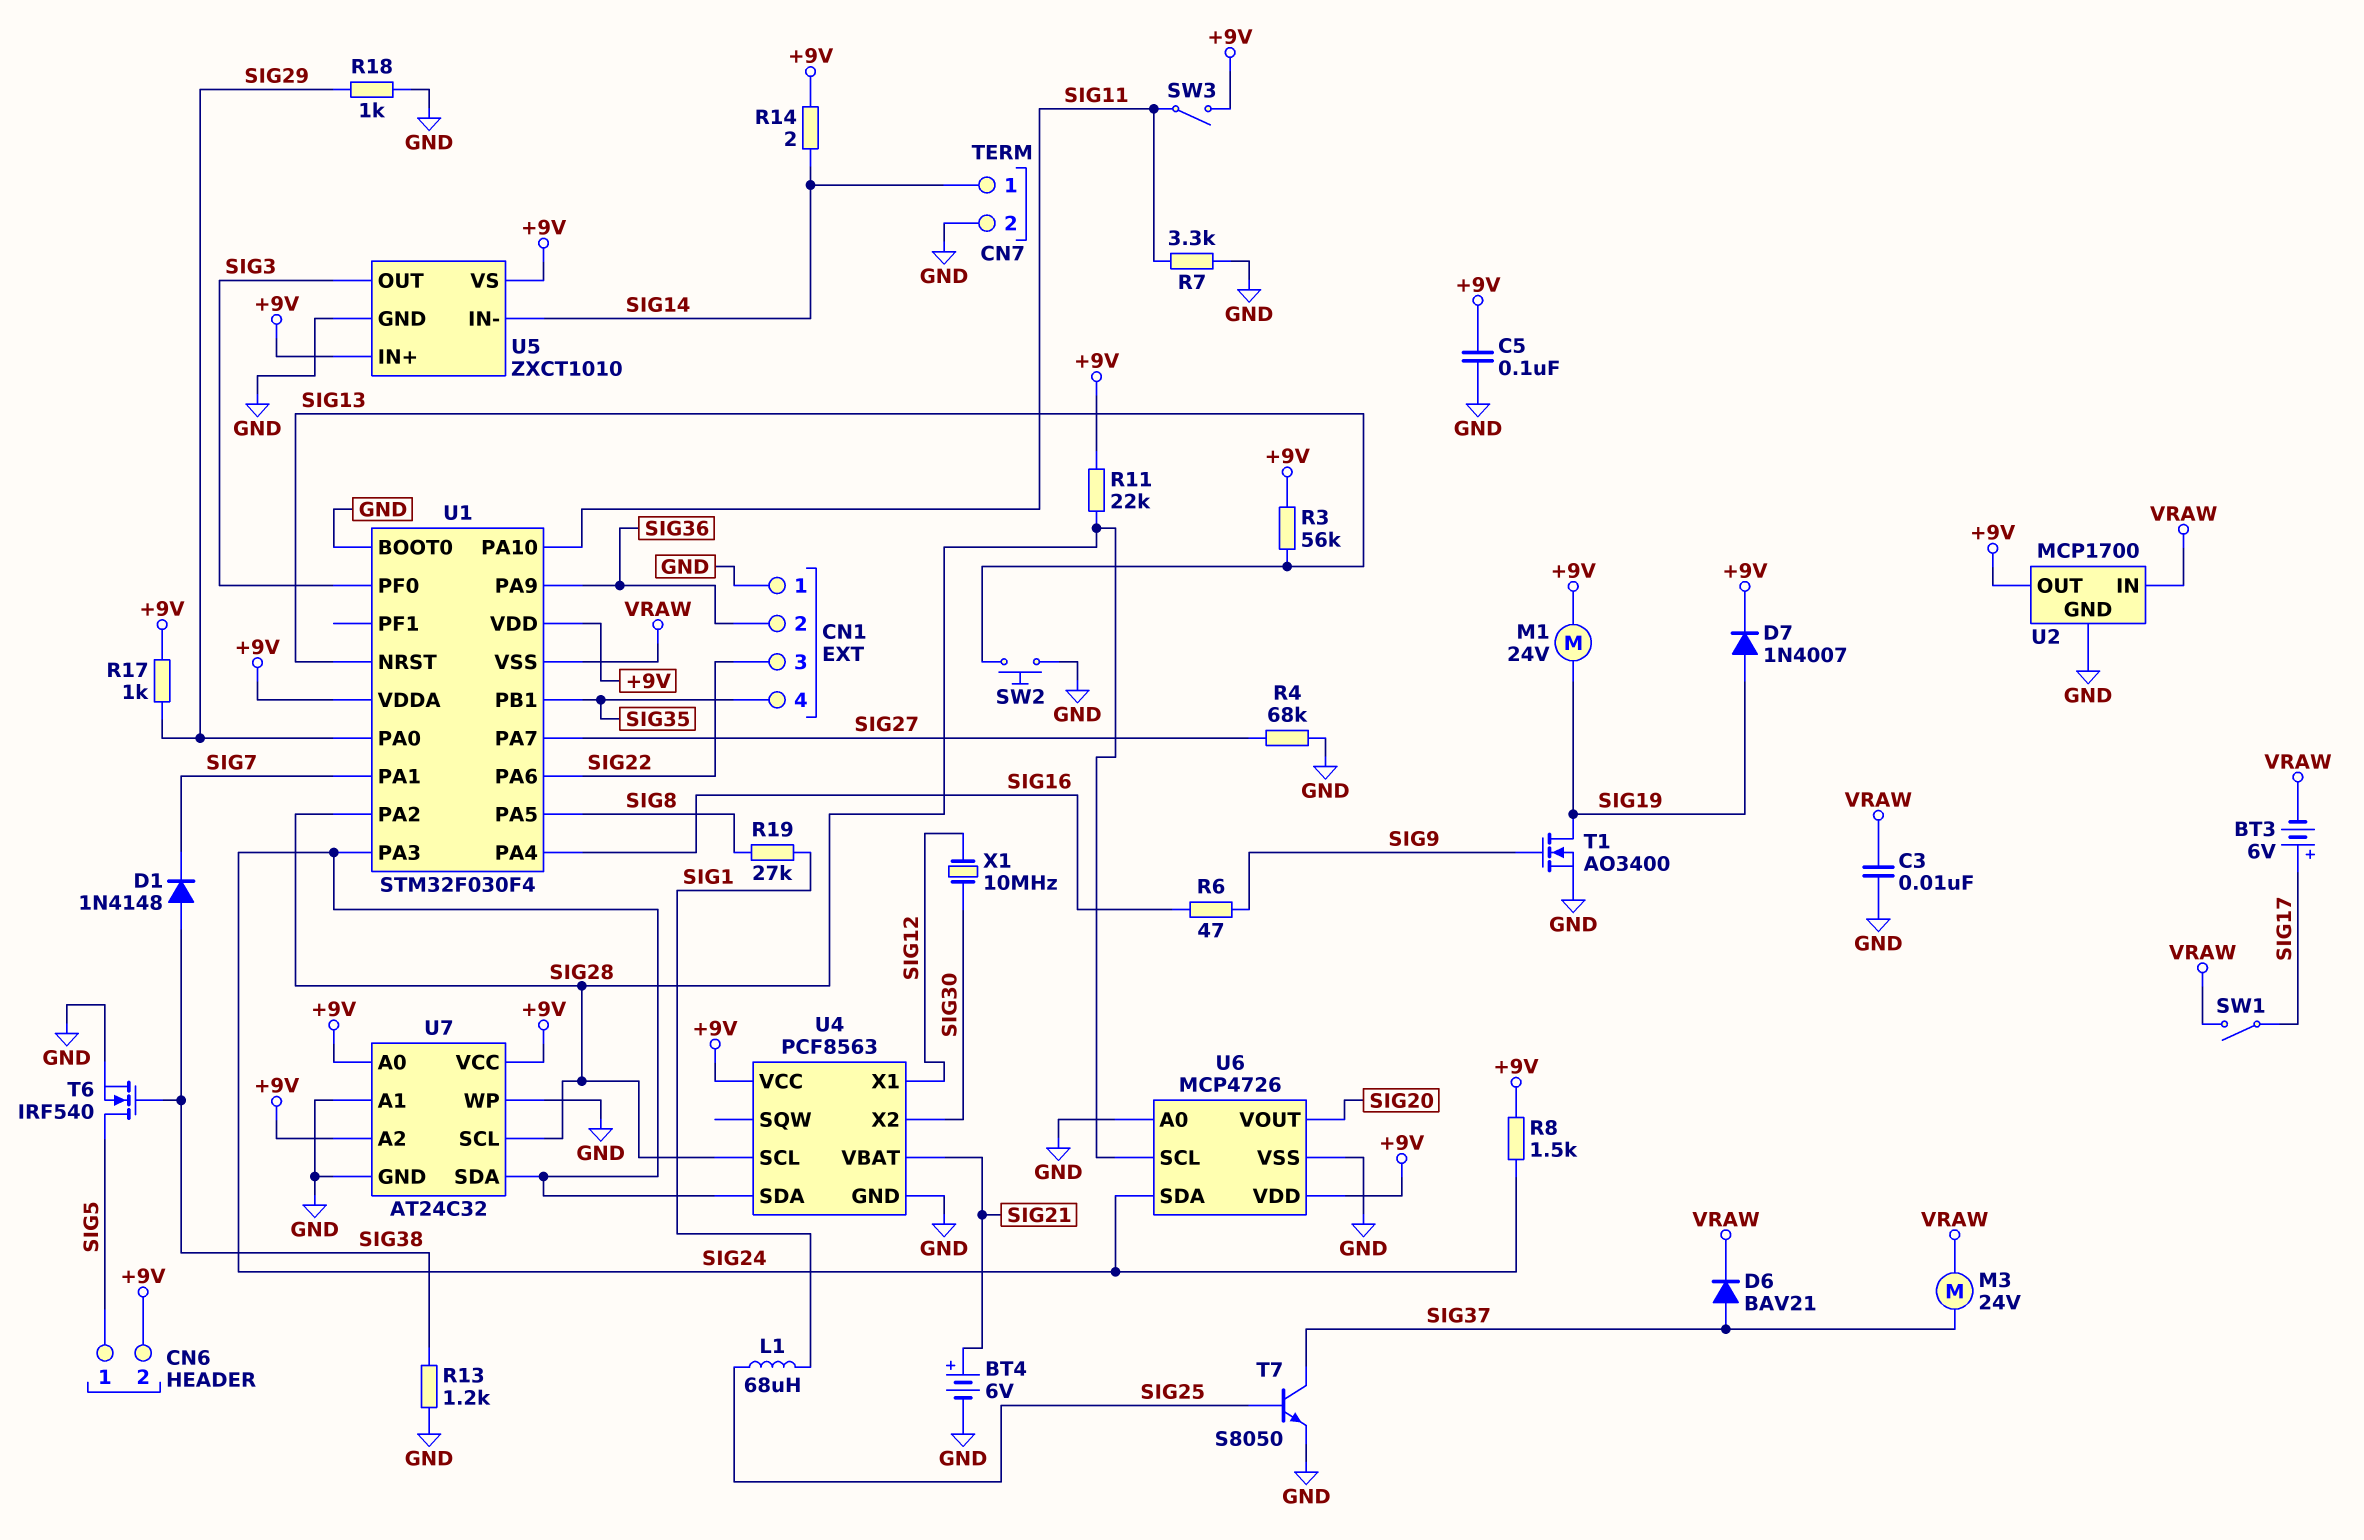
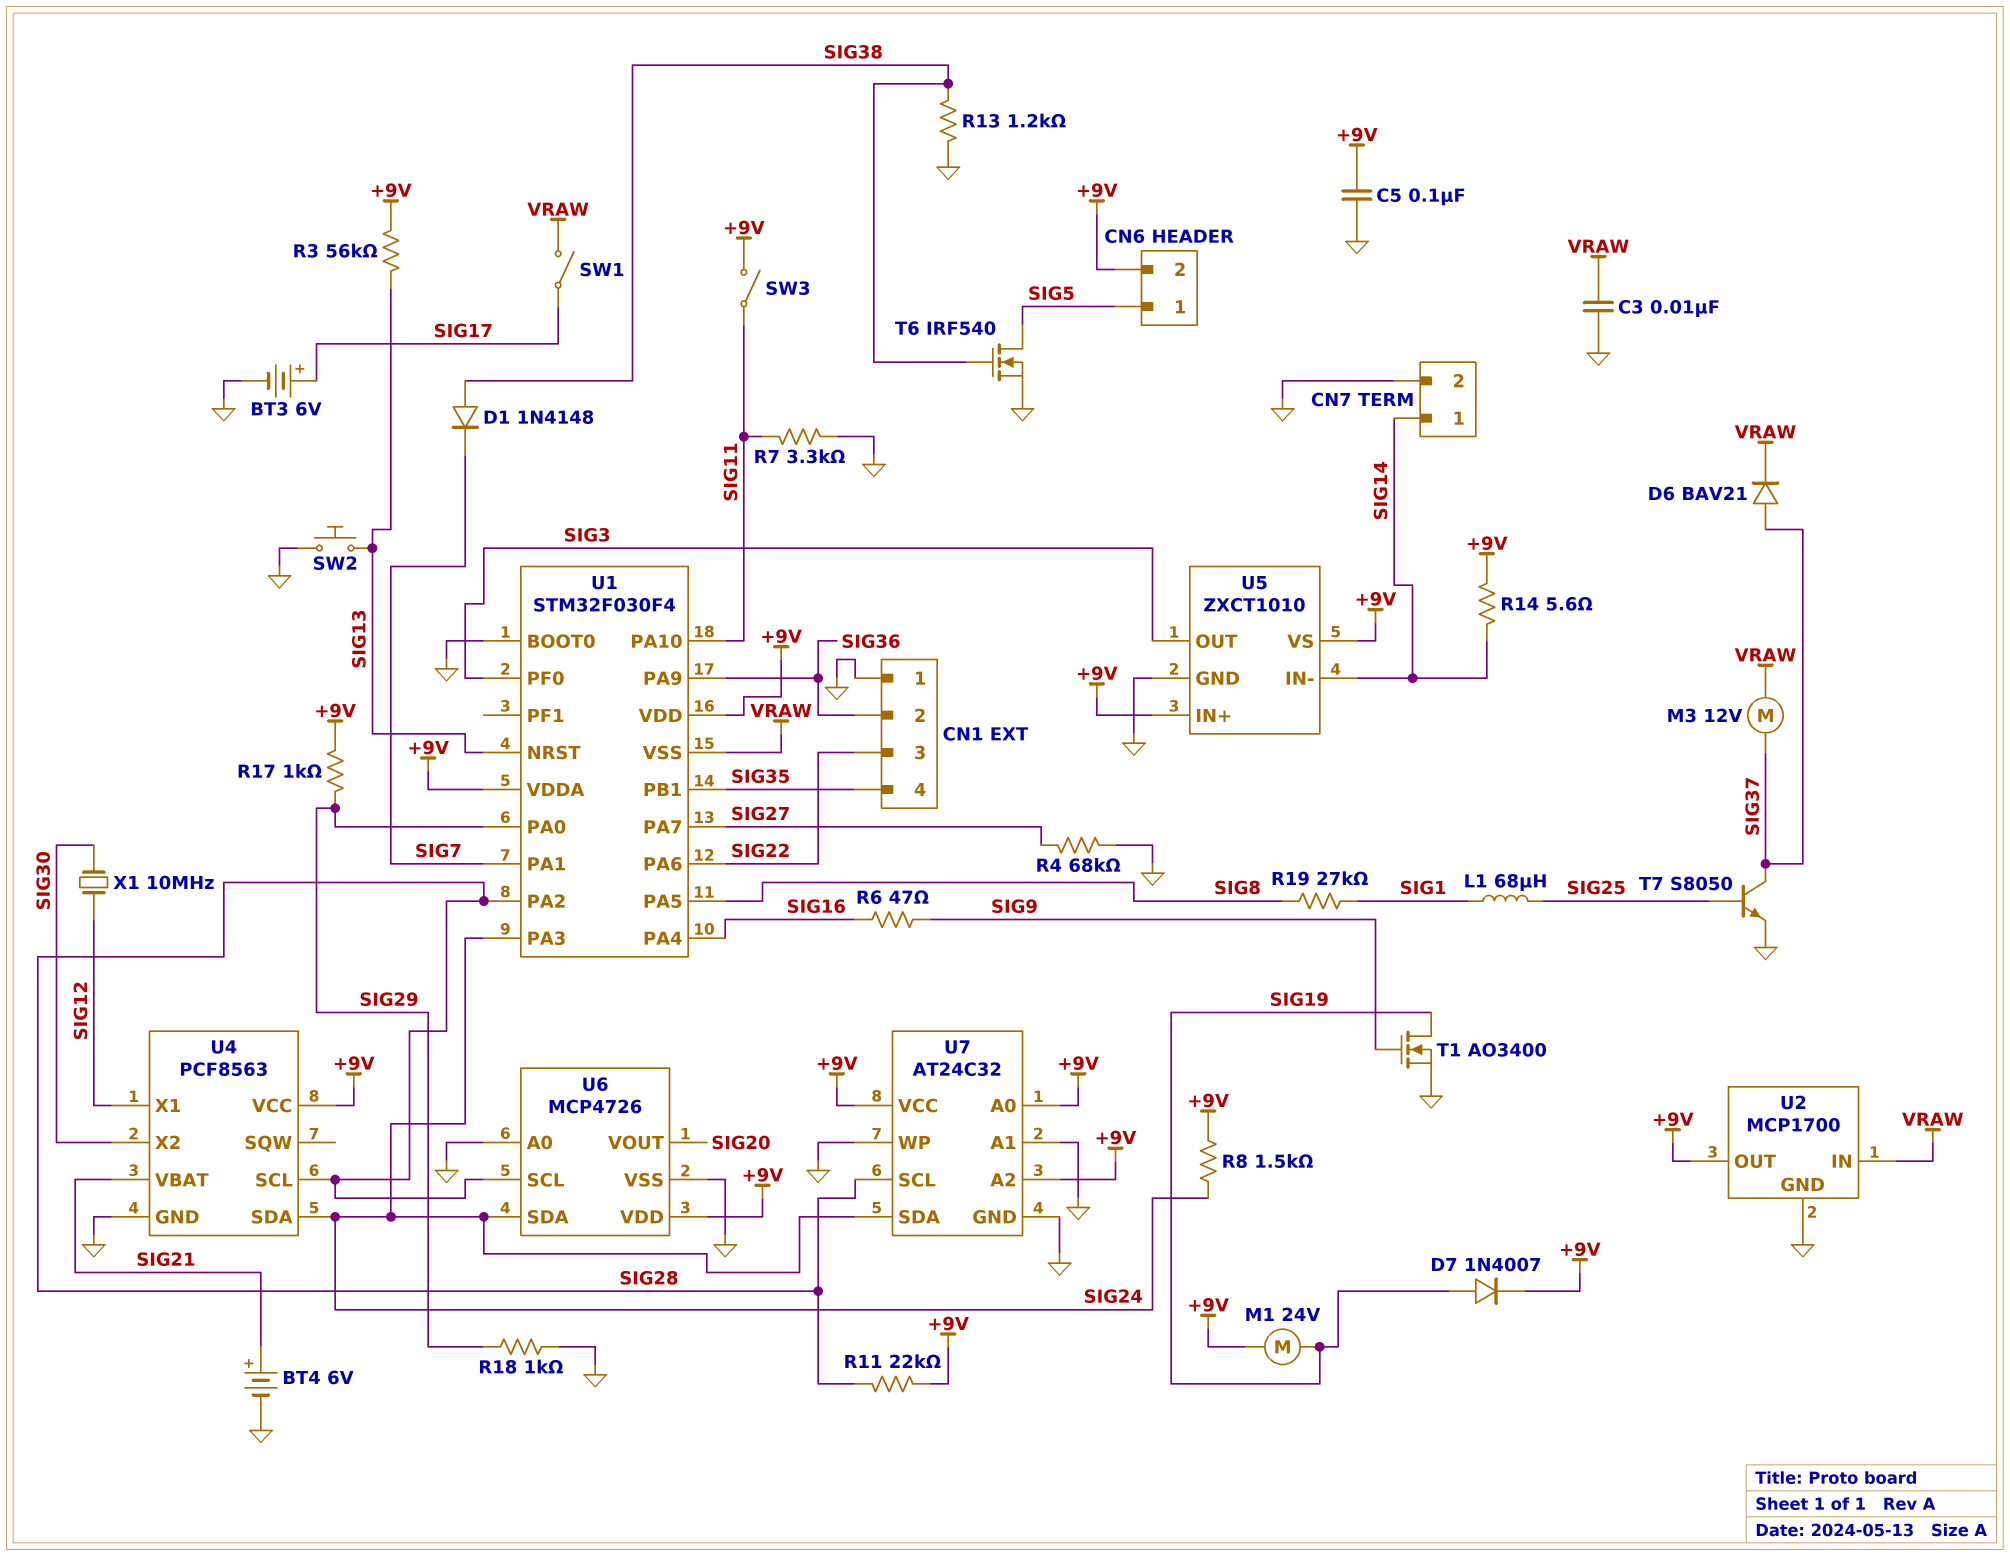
BT3: 6V (plus SIG17, minus VRAW) -> 6V (plus SIG17, minus GND)
M3: motor 24V (SIG37, VRAW) -> motor 12V (SIG37, VRAW)
R14: 2 (+9V, SIG14) -> 5.6 (+9V, SIG14)

